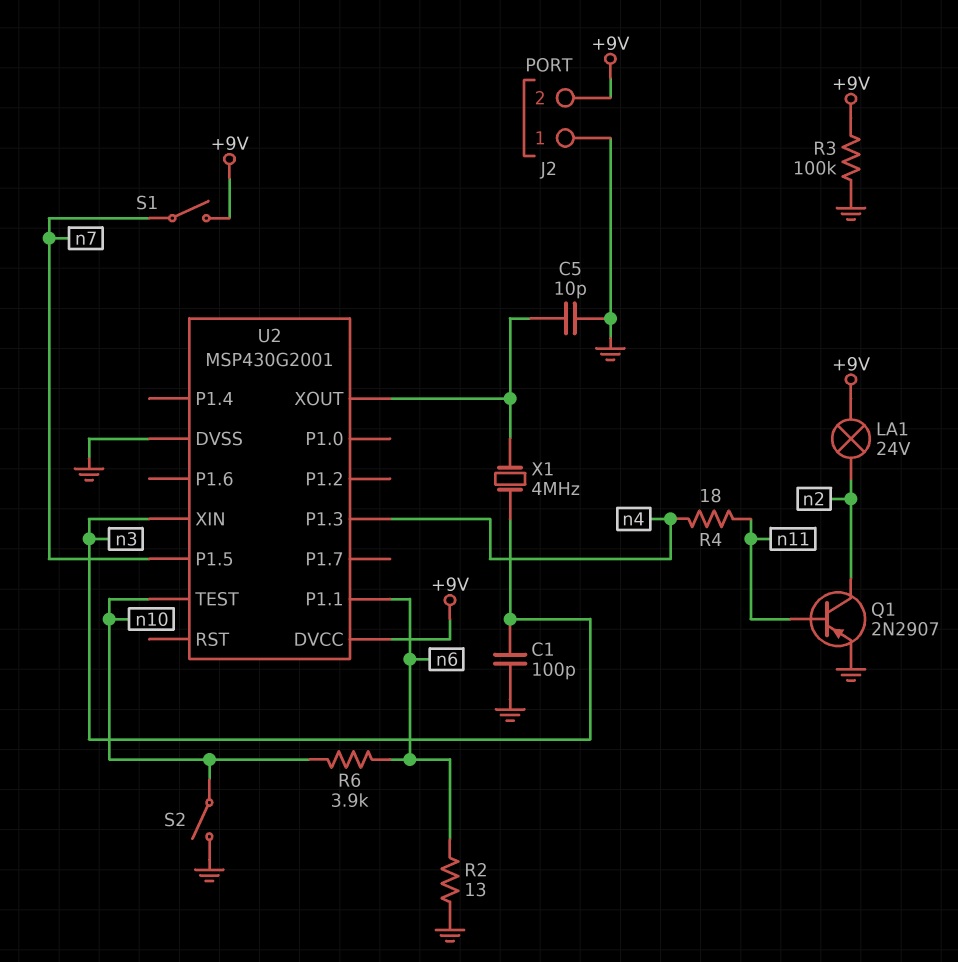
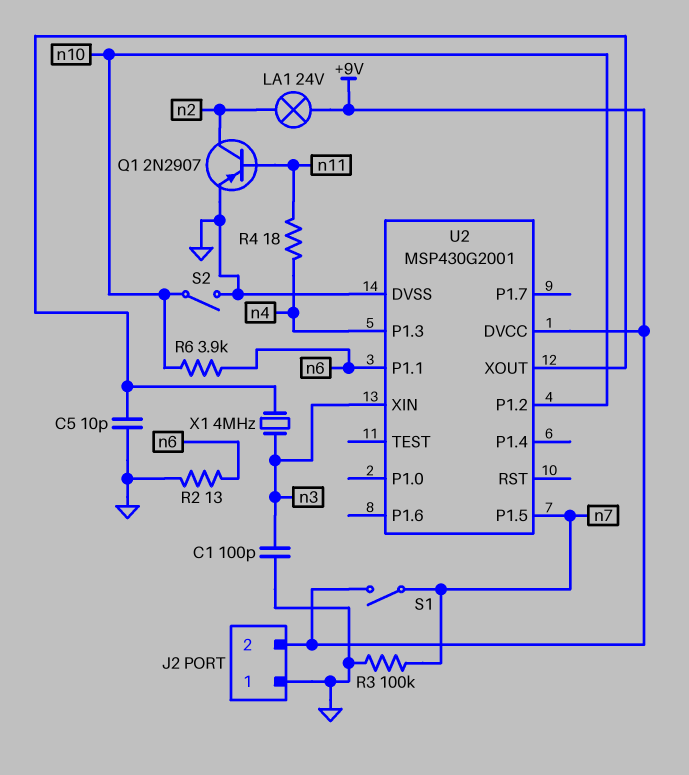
R3: 100k (+9V, GND) -> 100k (GND, n7)
U2 pin P1.2: none -> n10
U2 pin TEST: n10 -> none

